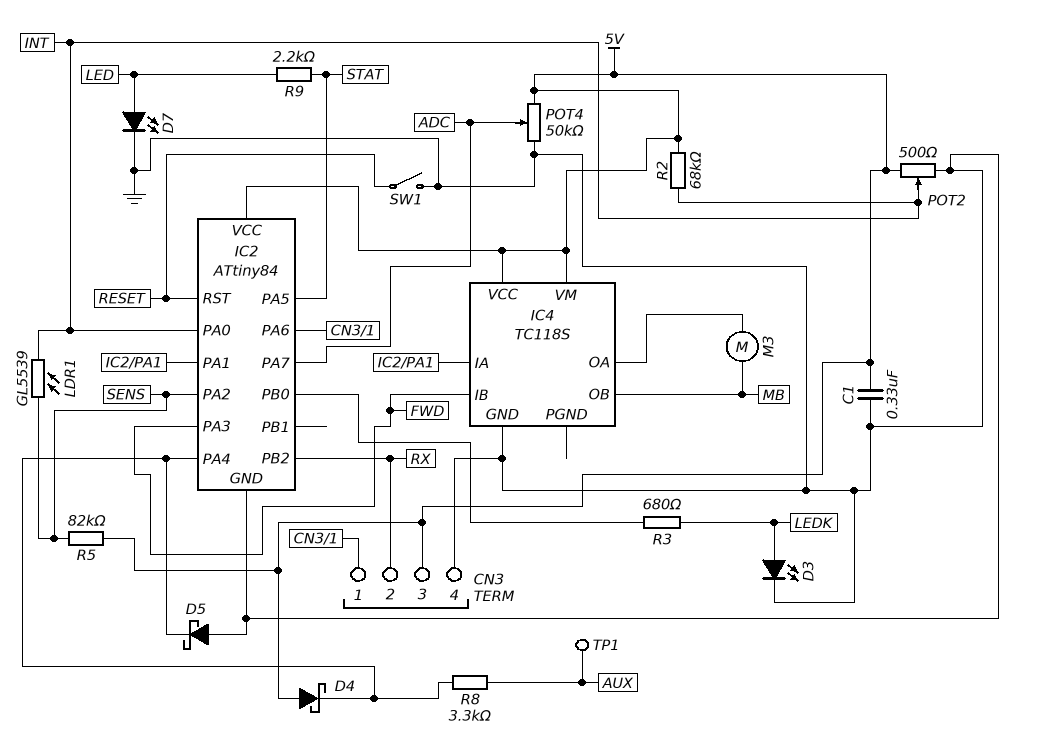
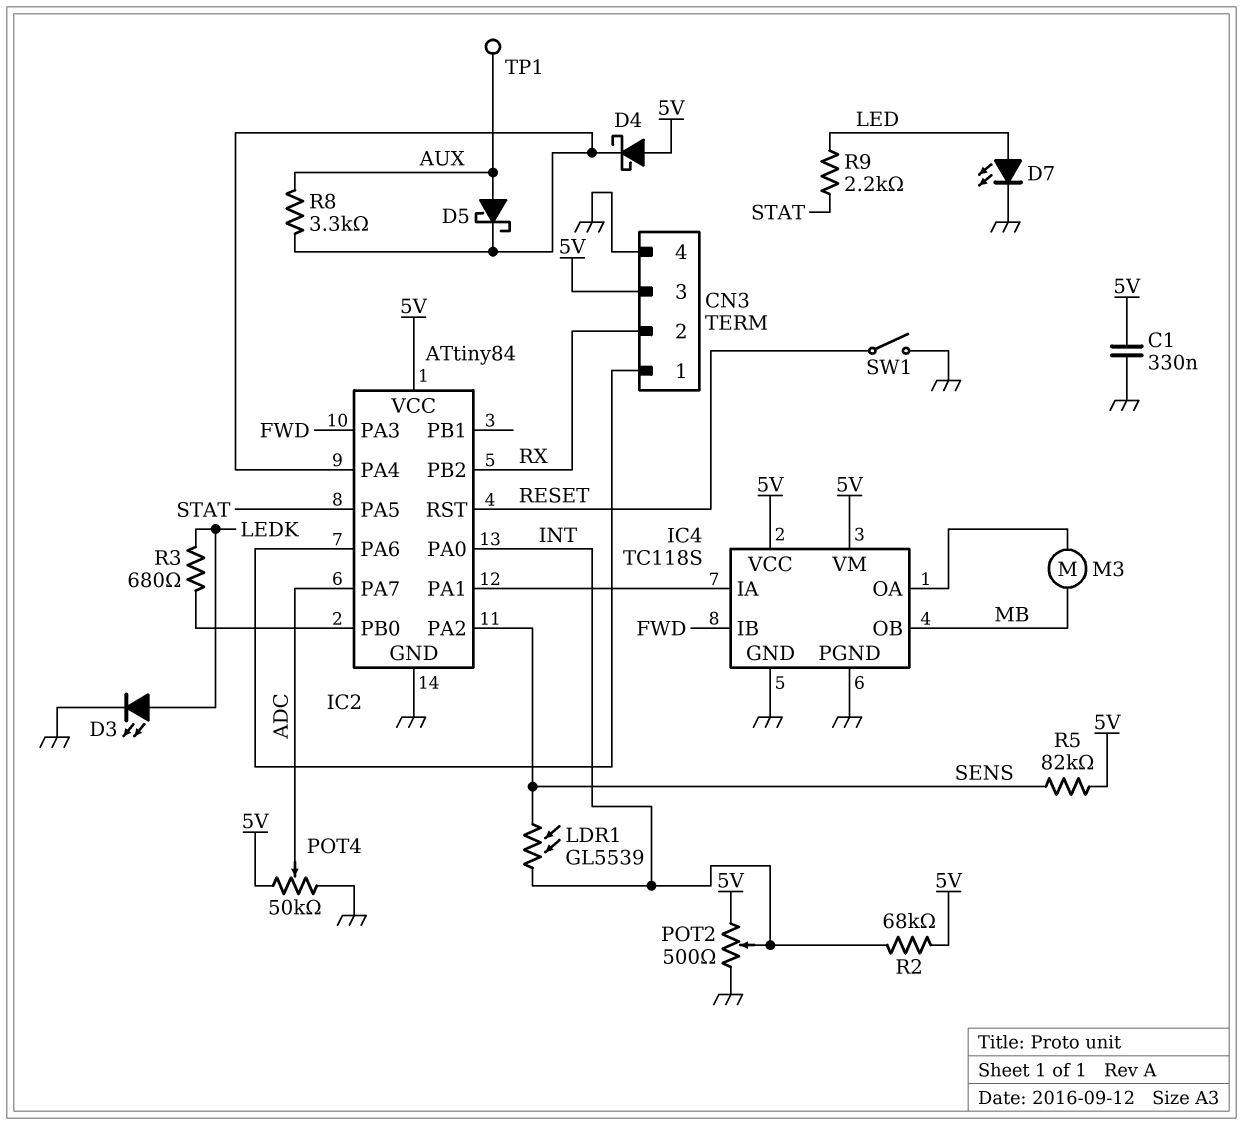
D5: schottky (A GND, K IC2/PA4) -> schottky (A AUX, K IC2/PA4)
IC4 pin PGND: none -> GND

